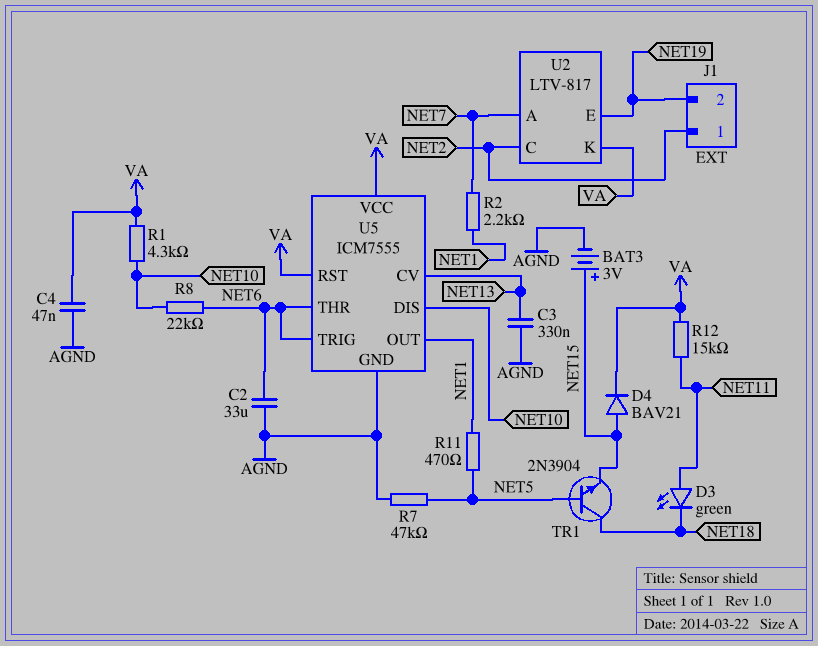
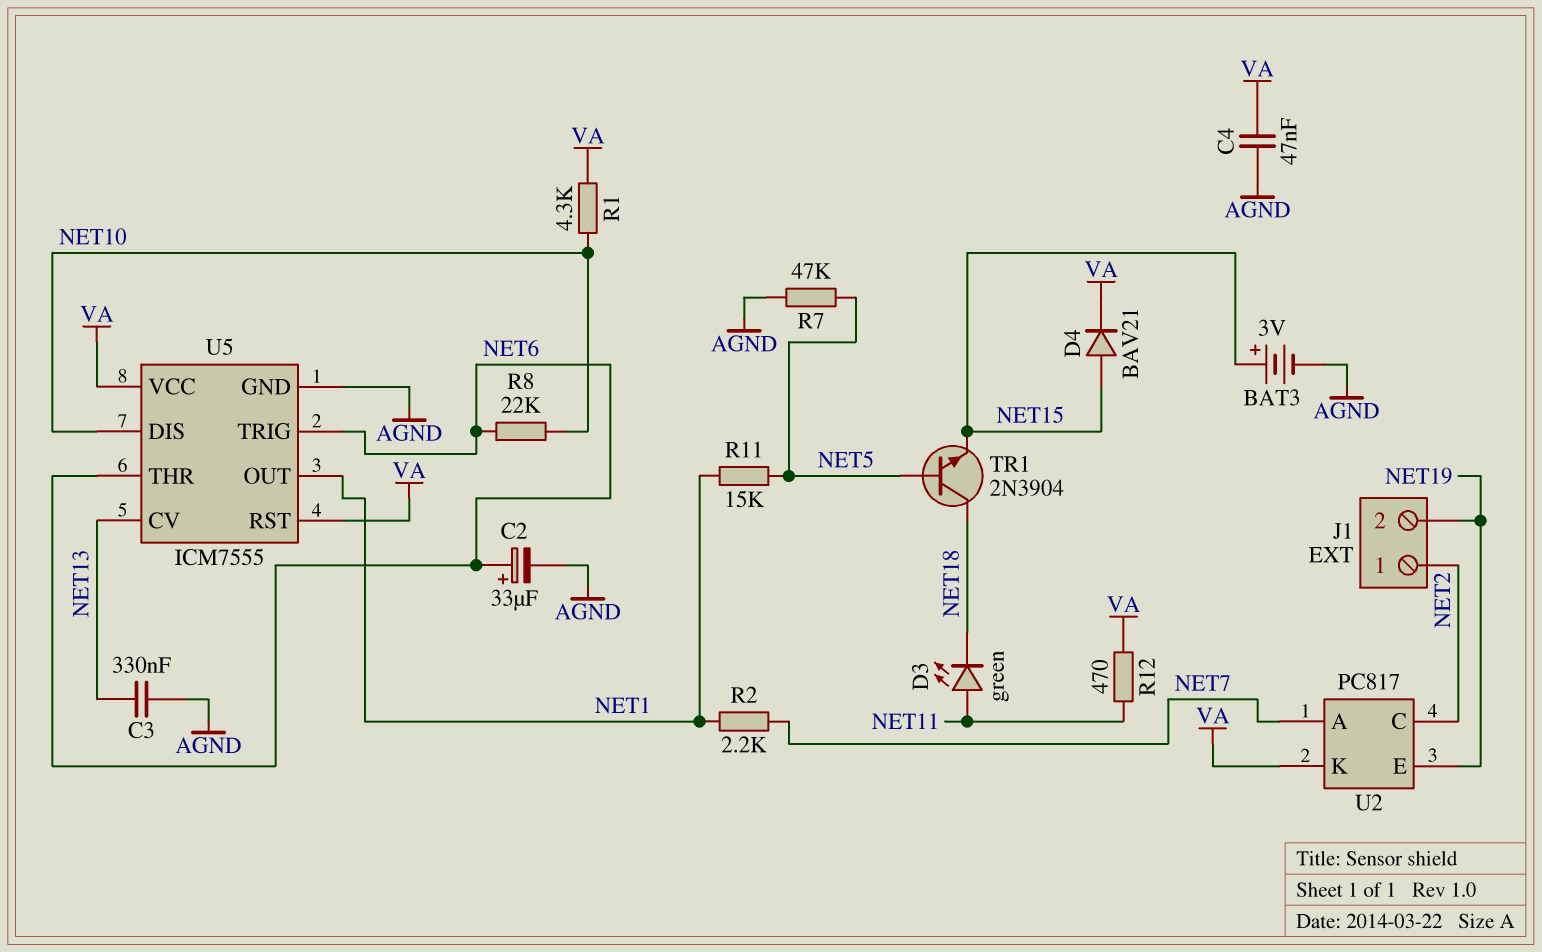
C2: 33uF (AGND, NET6) -> 33uF (plus NET6, minus AGND)
R11: 470 (NET1, NET5) -> 15k (NET1, NET5)
R12: 15k (NET11, VA) -> 470 (NET11, VA)
U2: LTV-817 -> PC817

